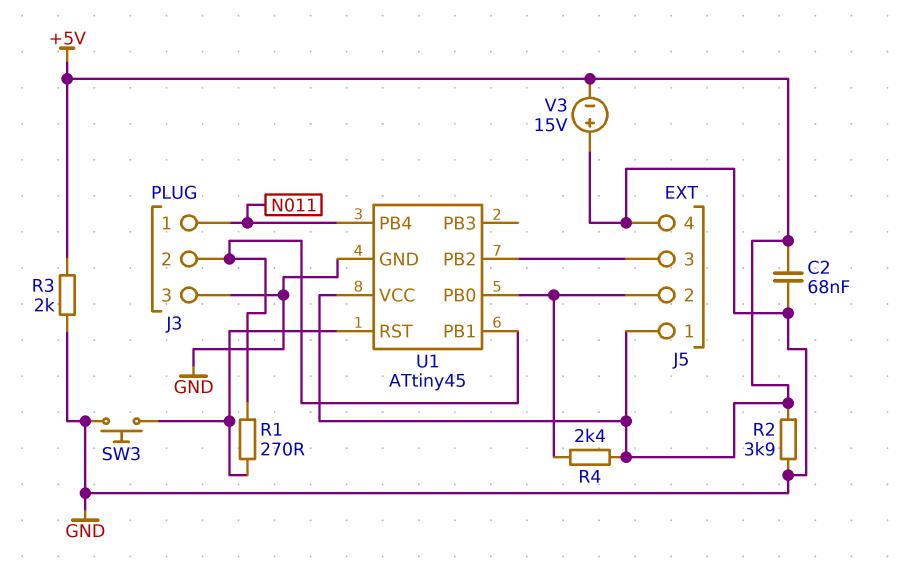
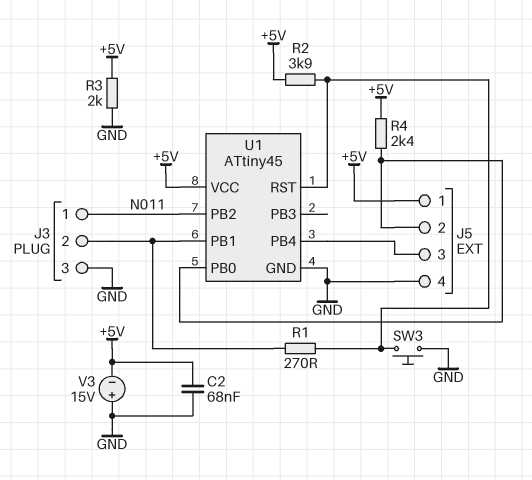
R2: 3.9k (+5V, GND) -> 3.9k (+5V, U1/RST)
U1 pin PB2: J5/3 -> N011
U1 pin PB4: N011 -> J5/3

